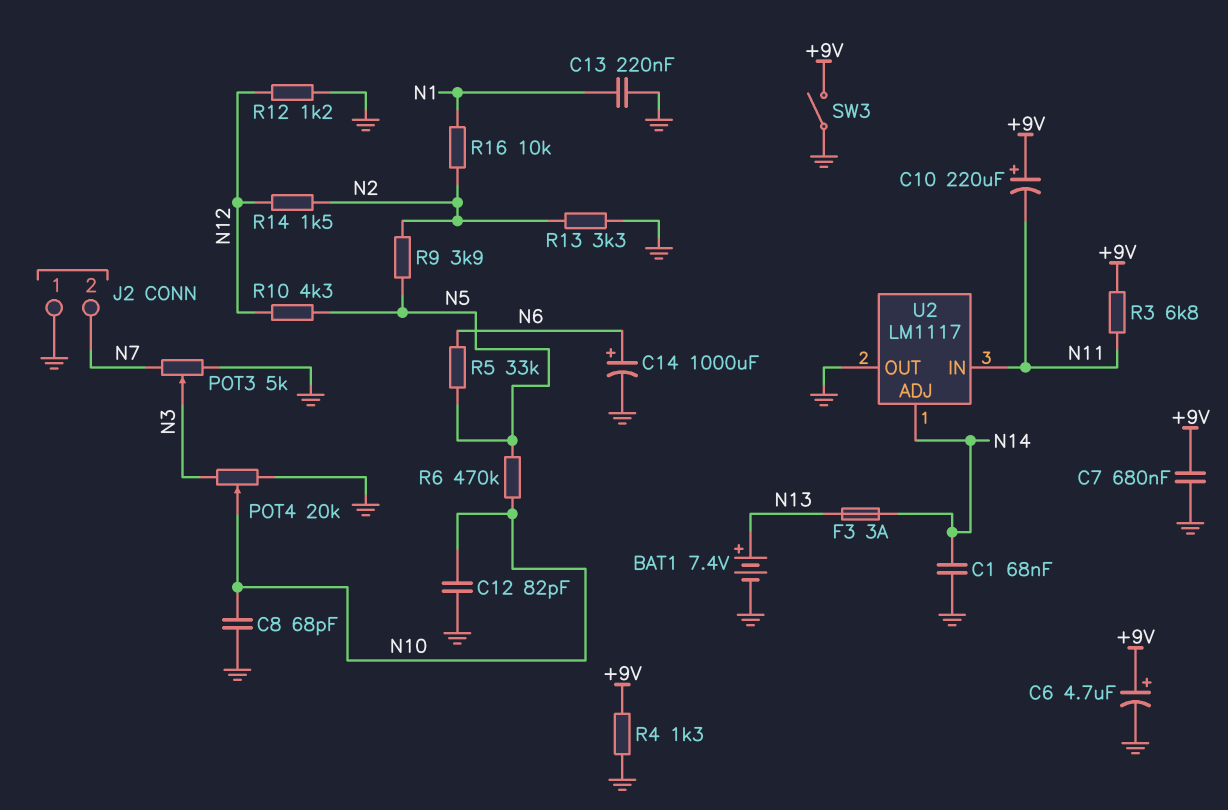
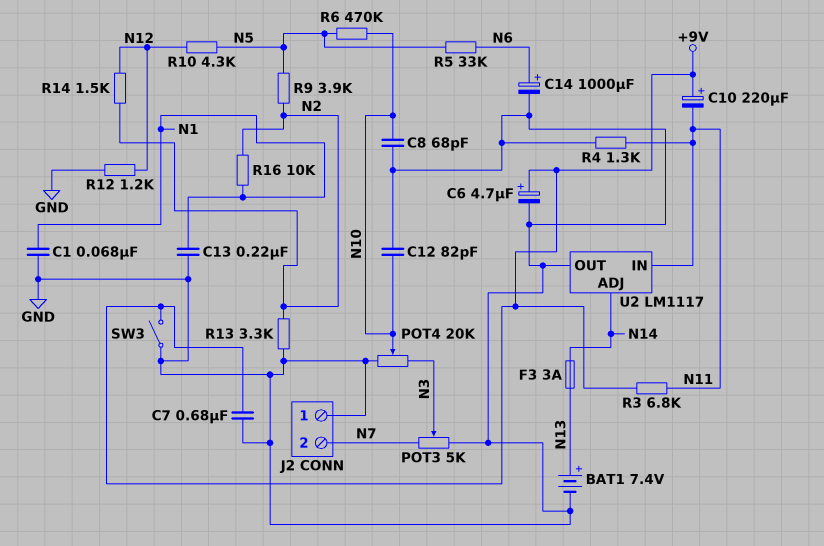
C1: 68nF (GND, N14) -> 68nF (GND, N1)
R4: 1.3k (+9V, GND) -> 1.3k (GND, N11)

